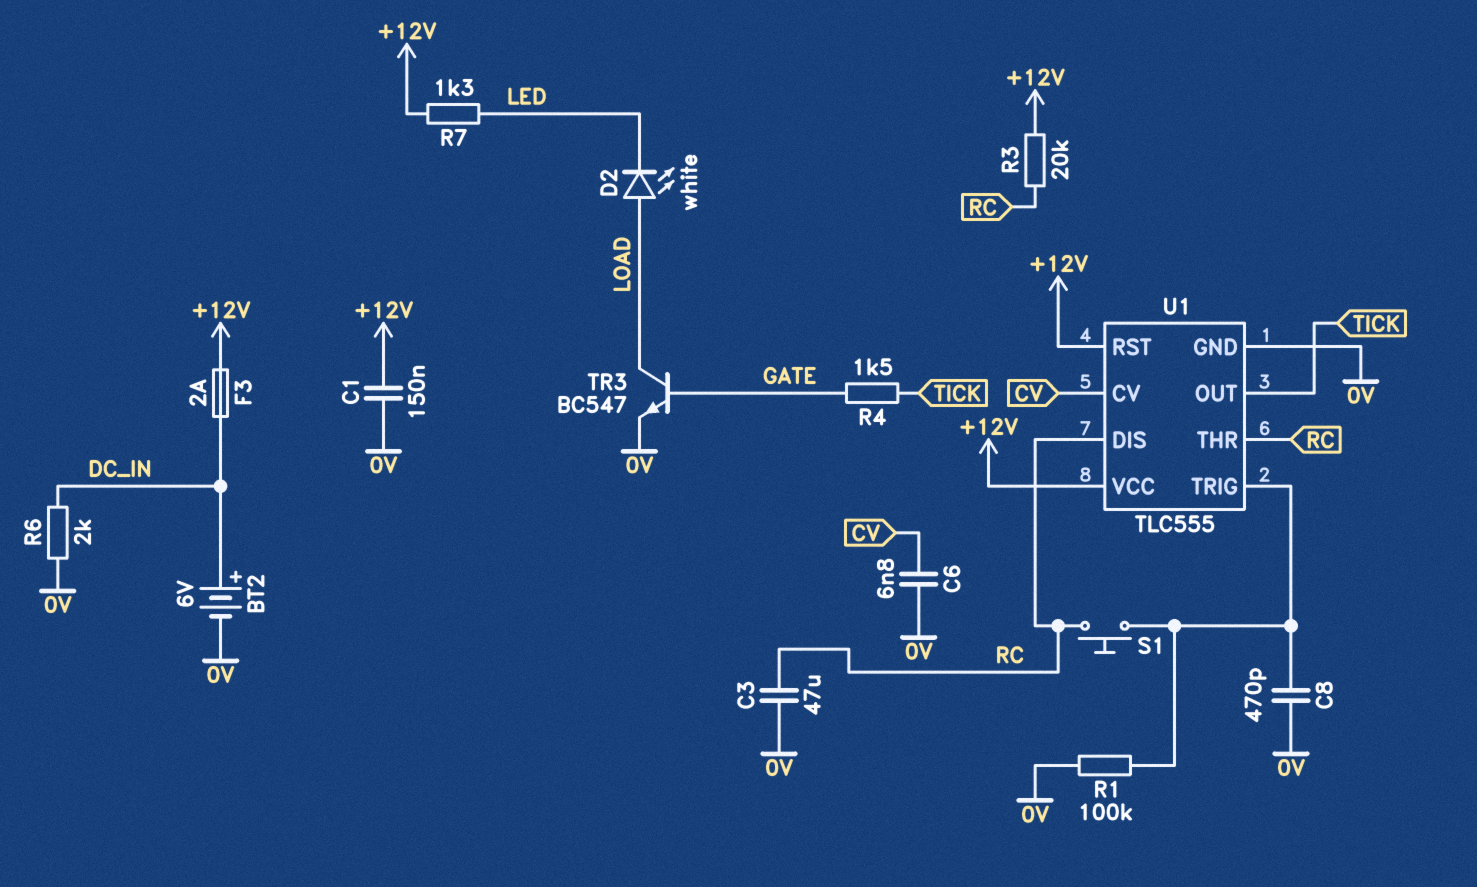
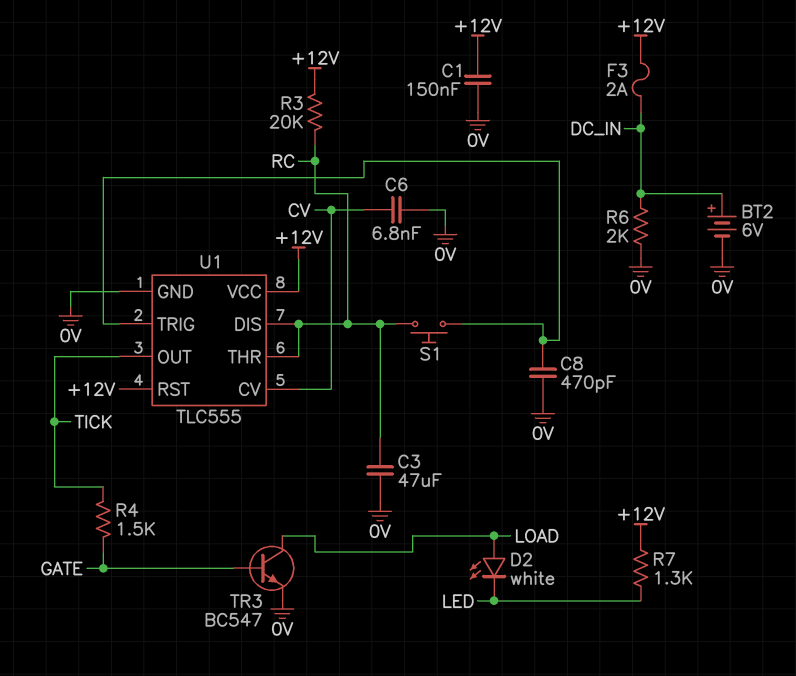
R1: 100k (0V, U1/TRIG) -> none

